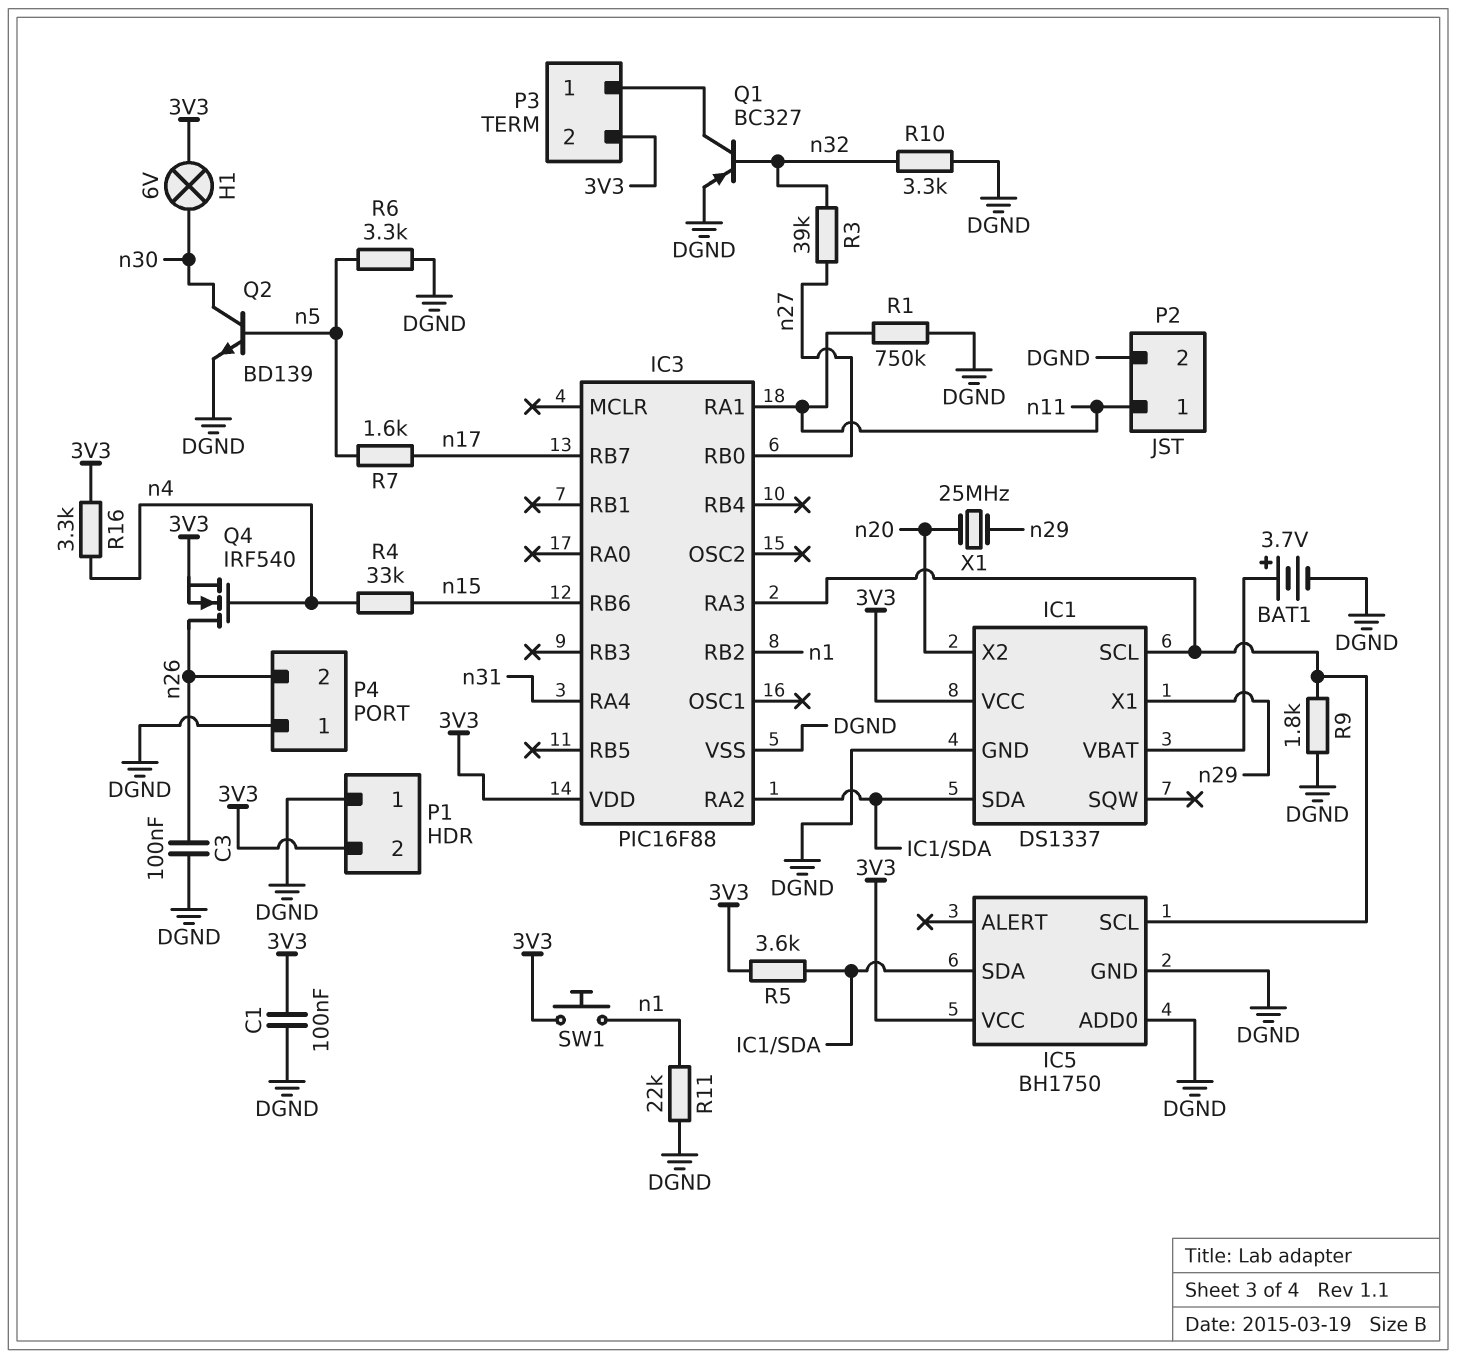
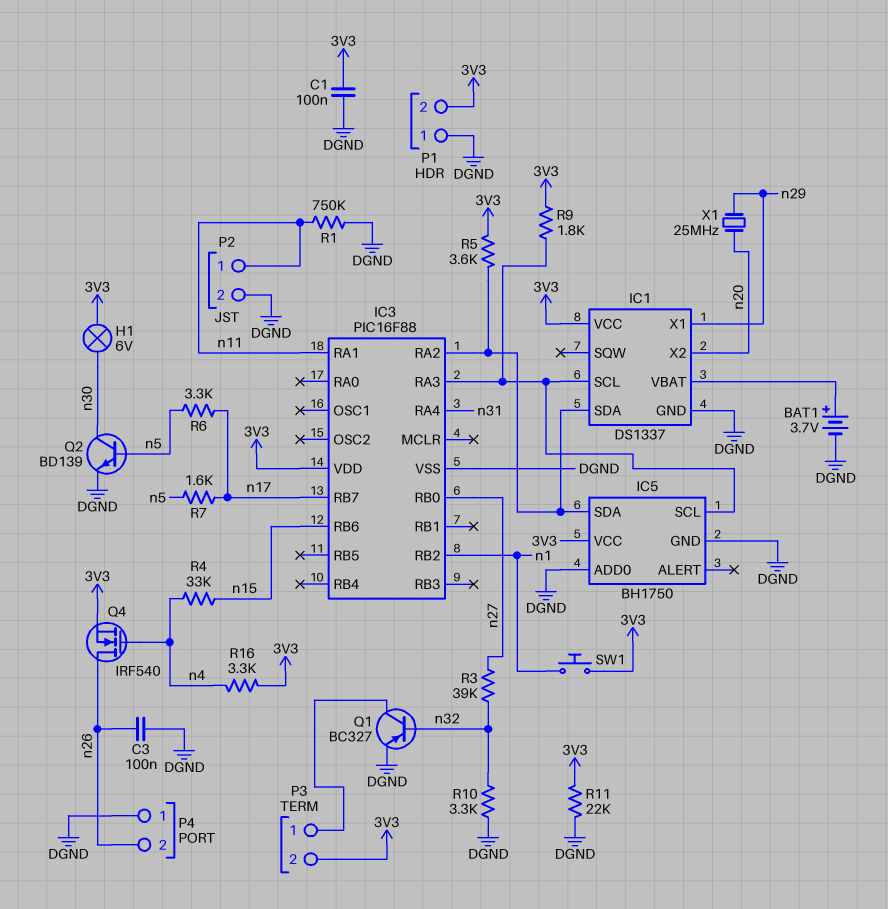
R6: 3.3k (DGND, n5) -> 3.3k (n5, n17)
R9: 1.8k (DGND, IC1/SCL) -> 1.8k (3V3, IC1/SCL)
R11: 22k (DGND, n1) -> 22k (3V3, DGND)

